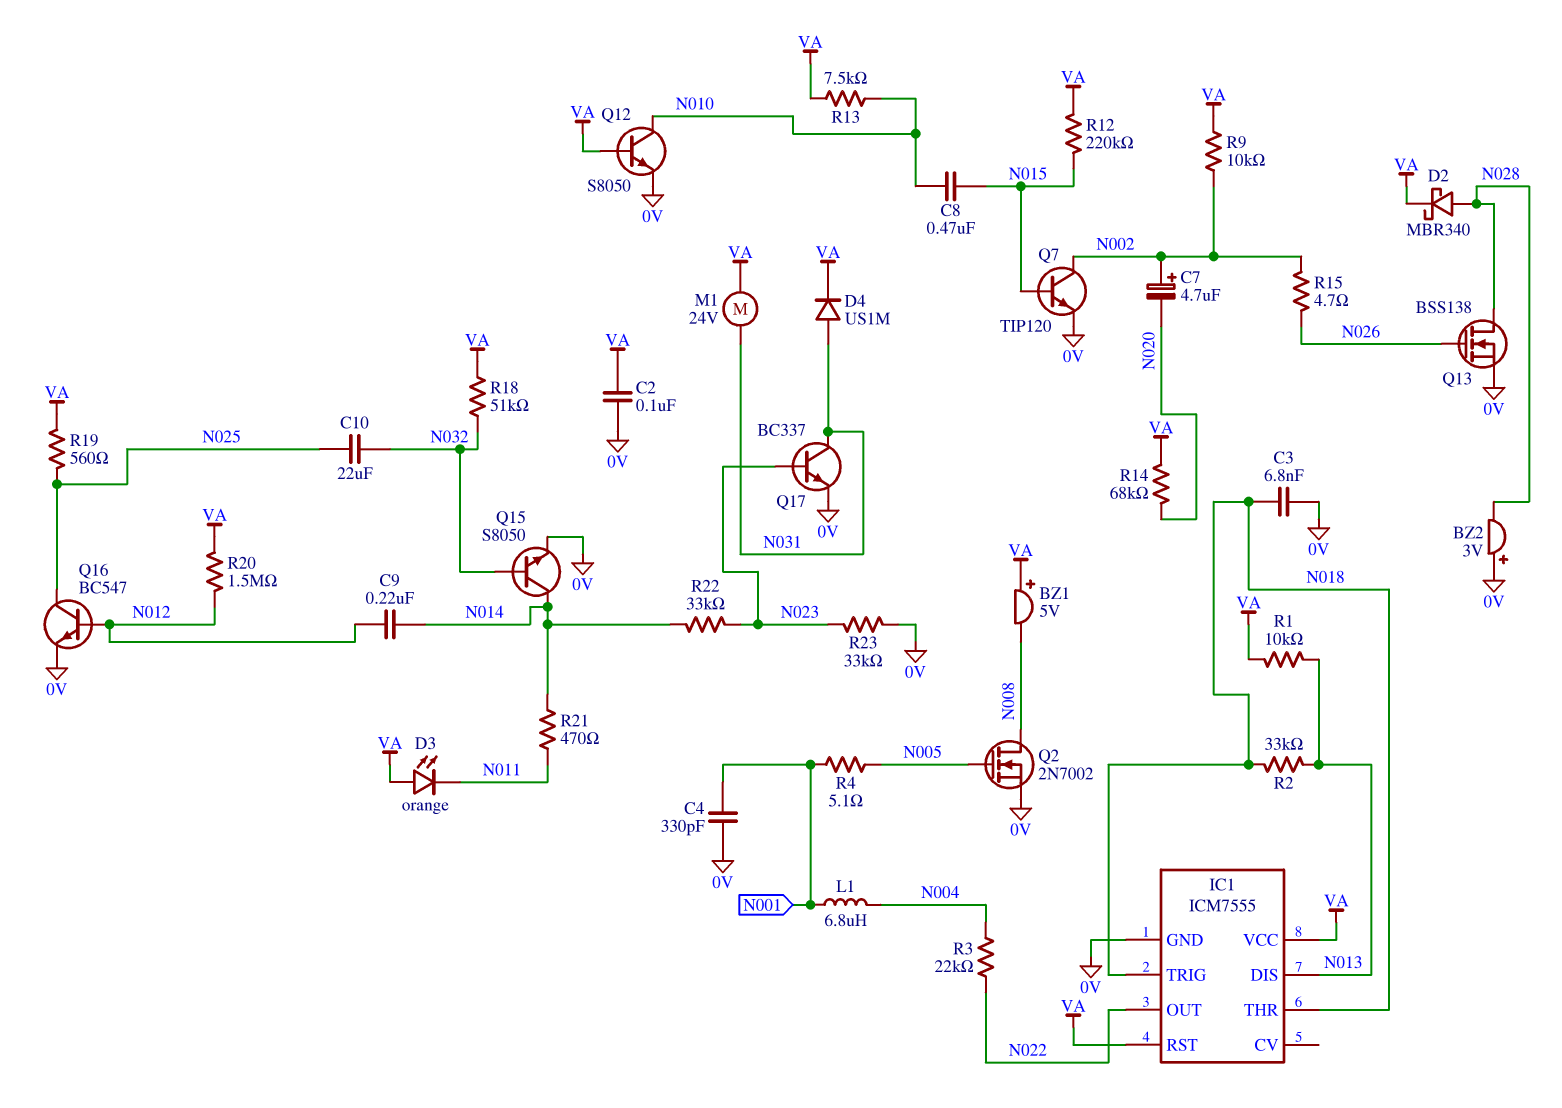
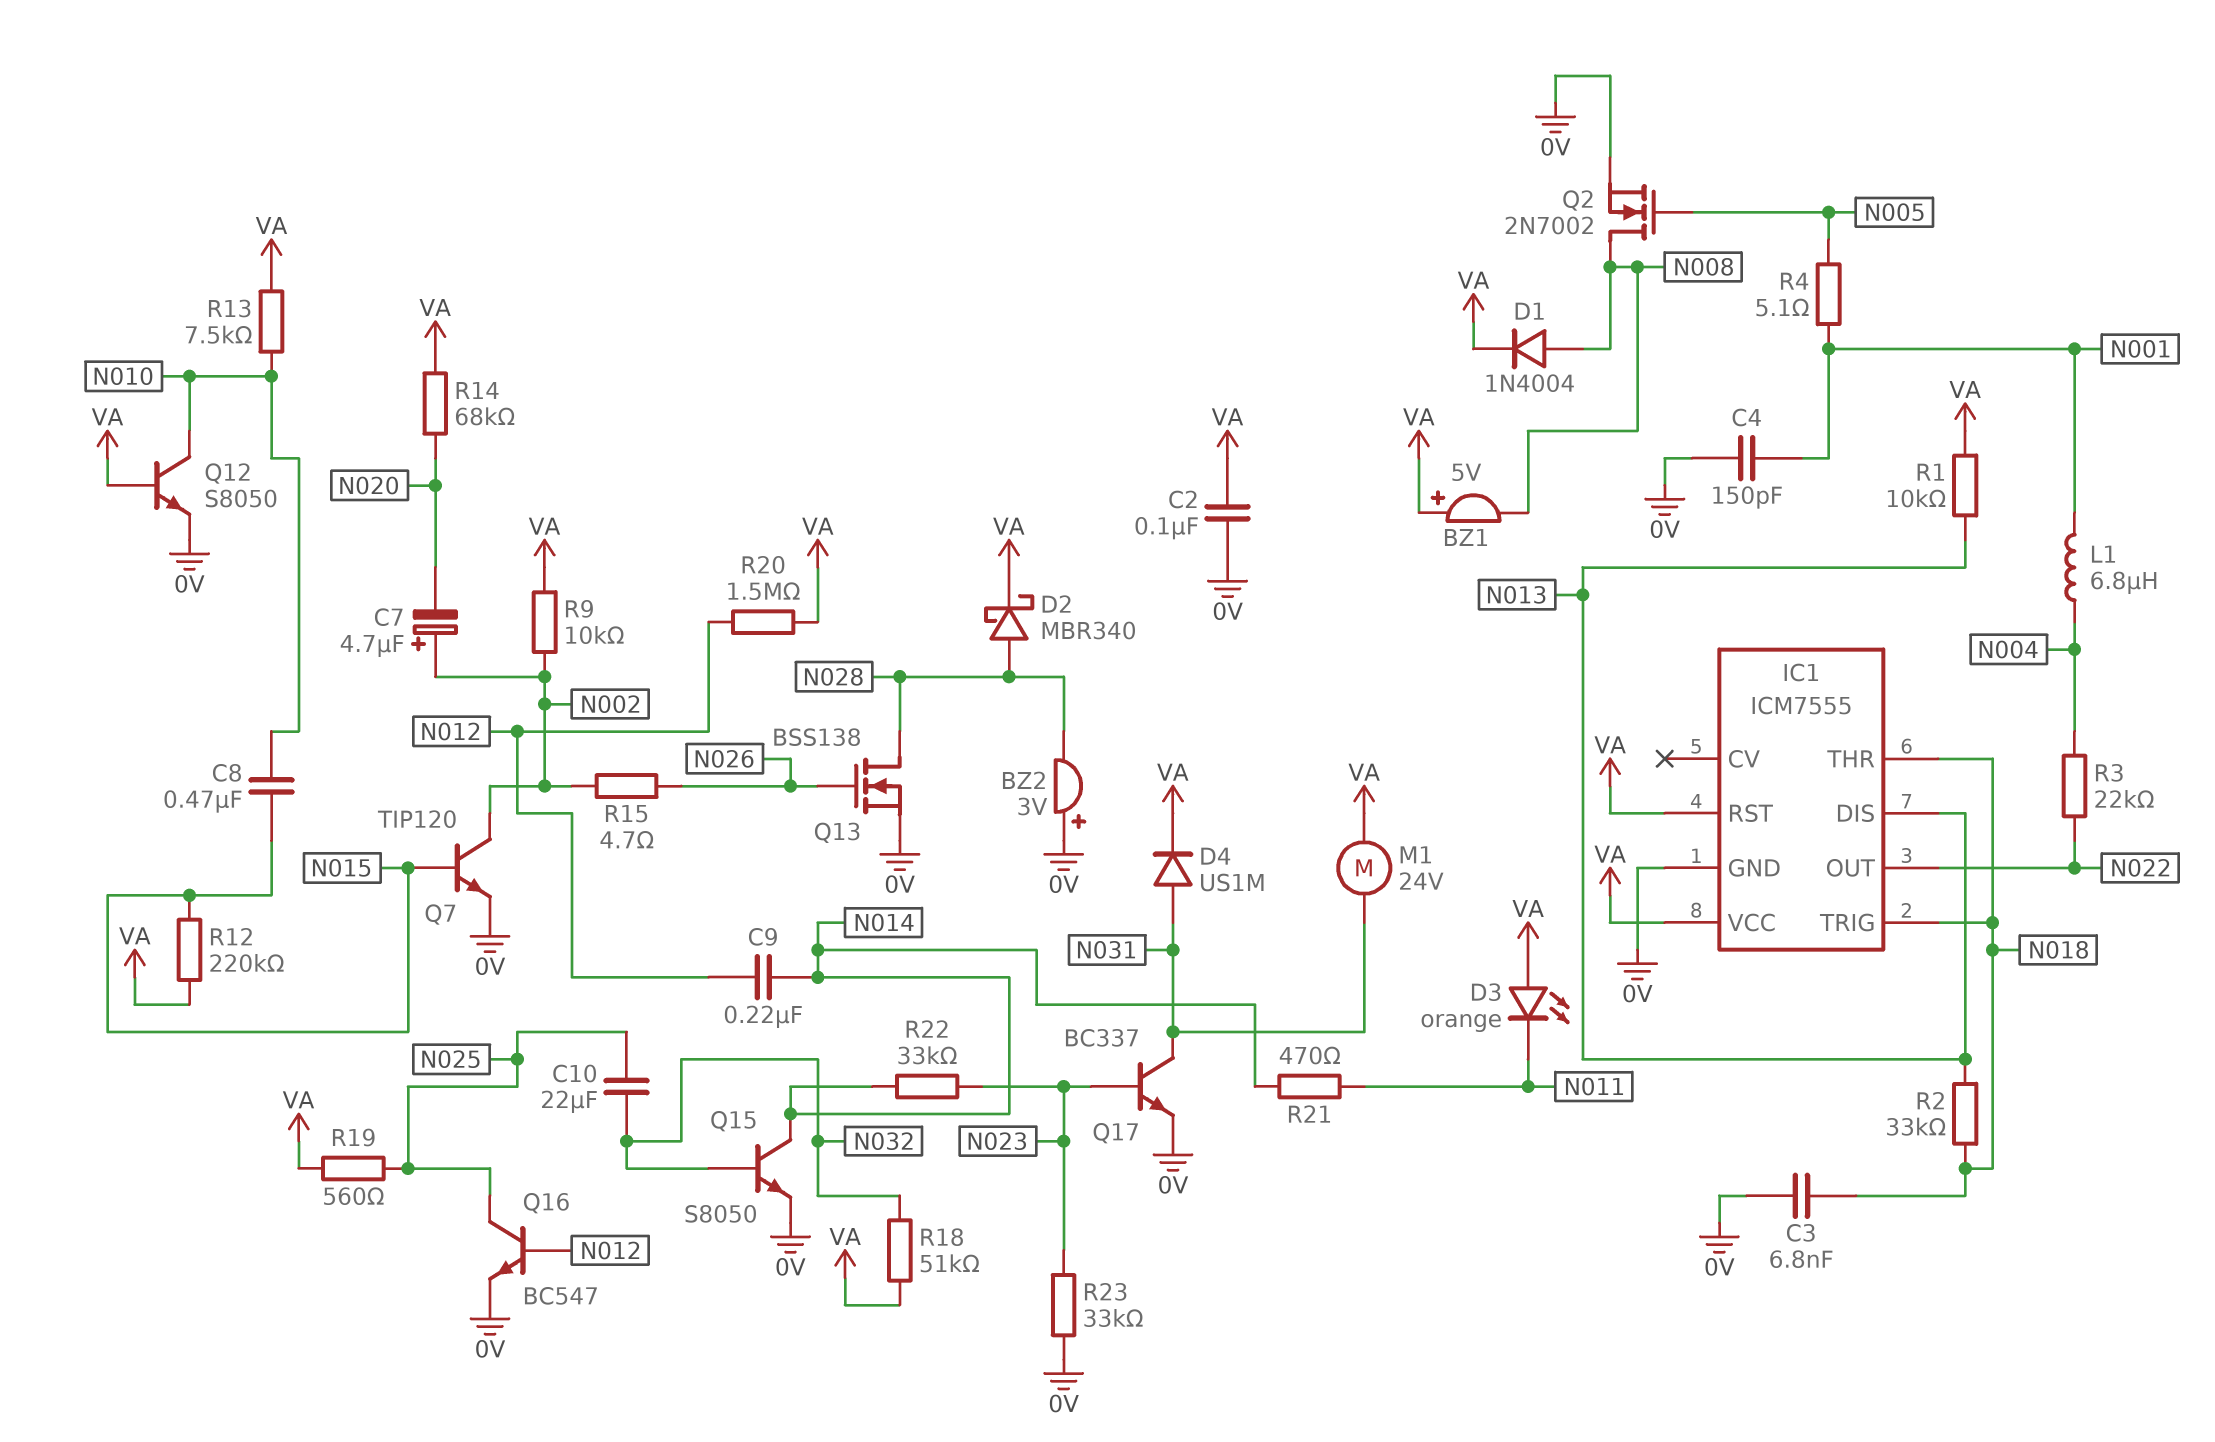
C4: 330pF (0V, N001) -> 150pF (0V, N001)
D1: none -> diode 1N4004 (A N008, K VA)

